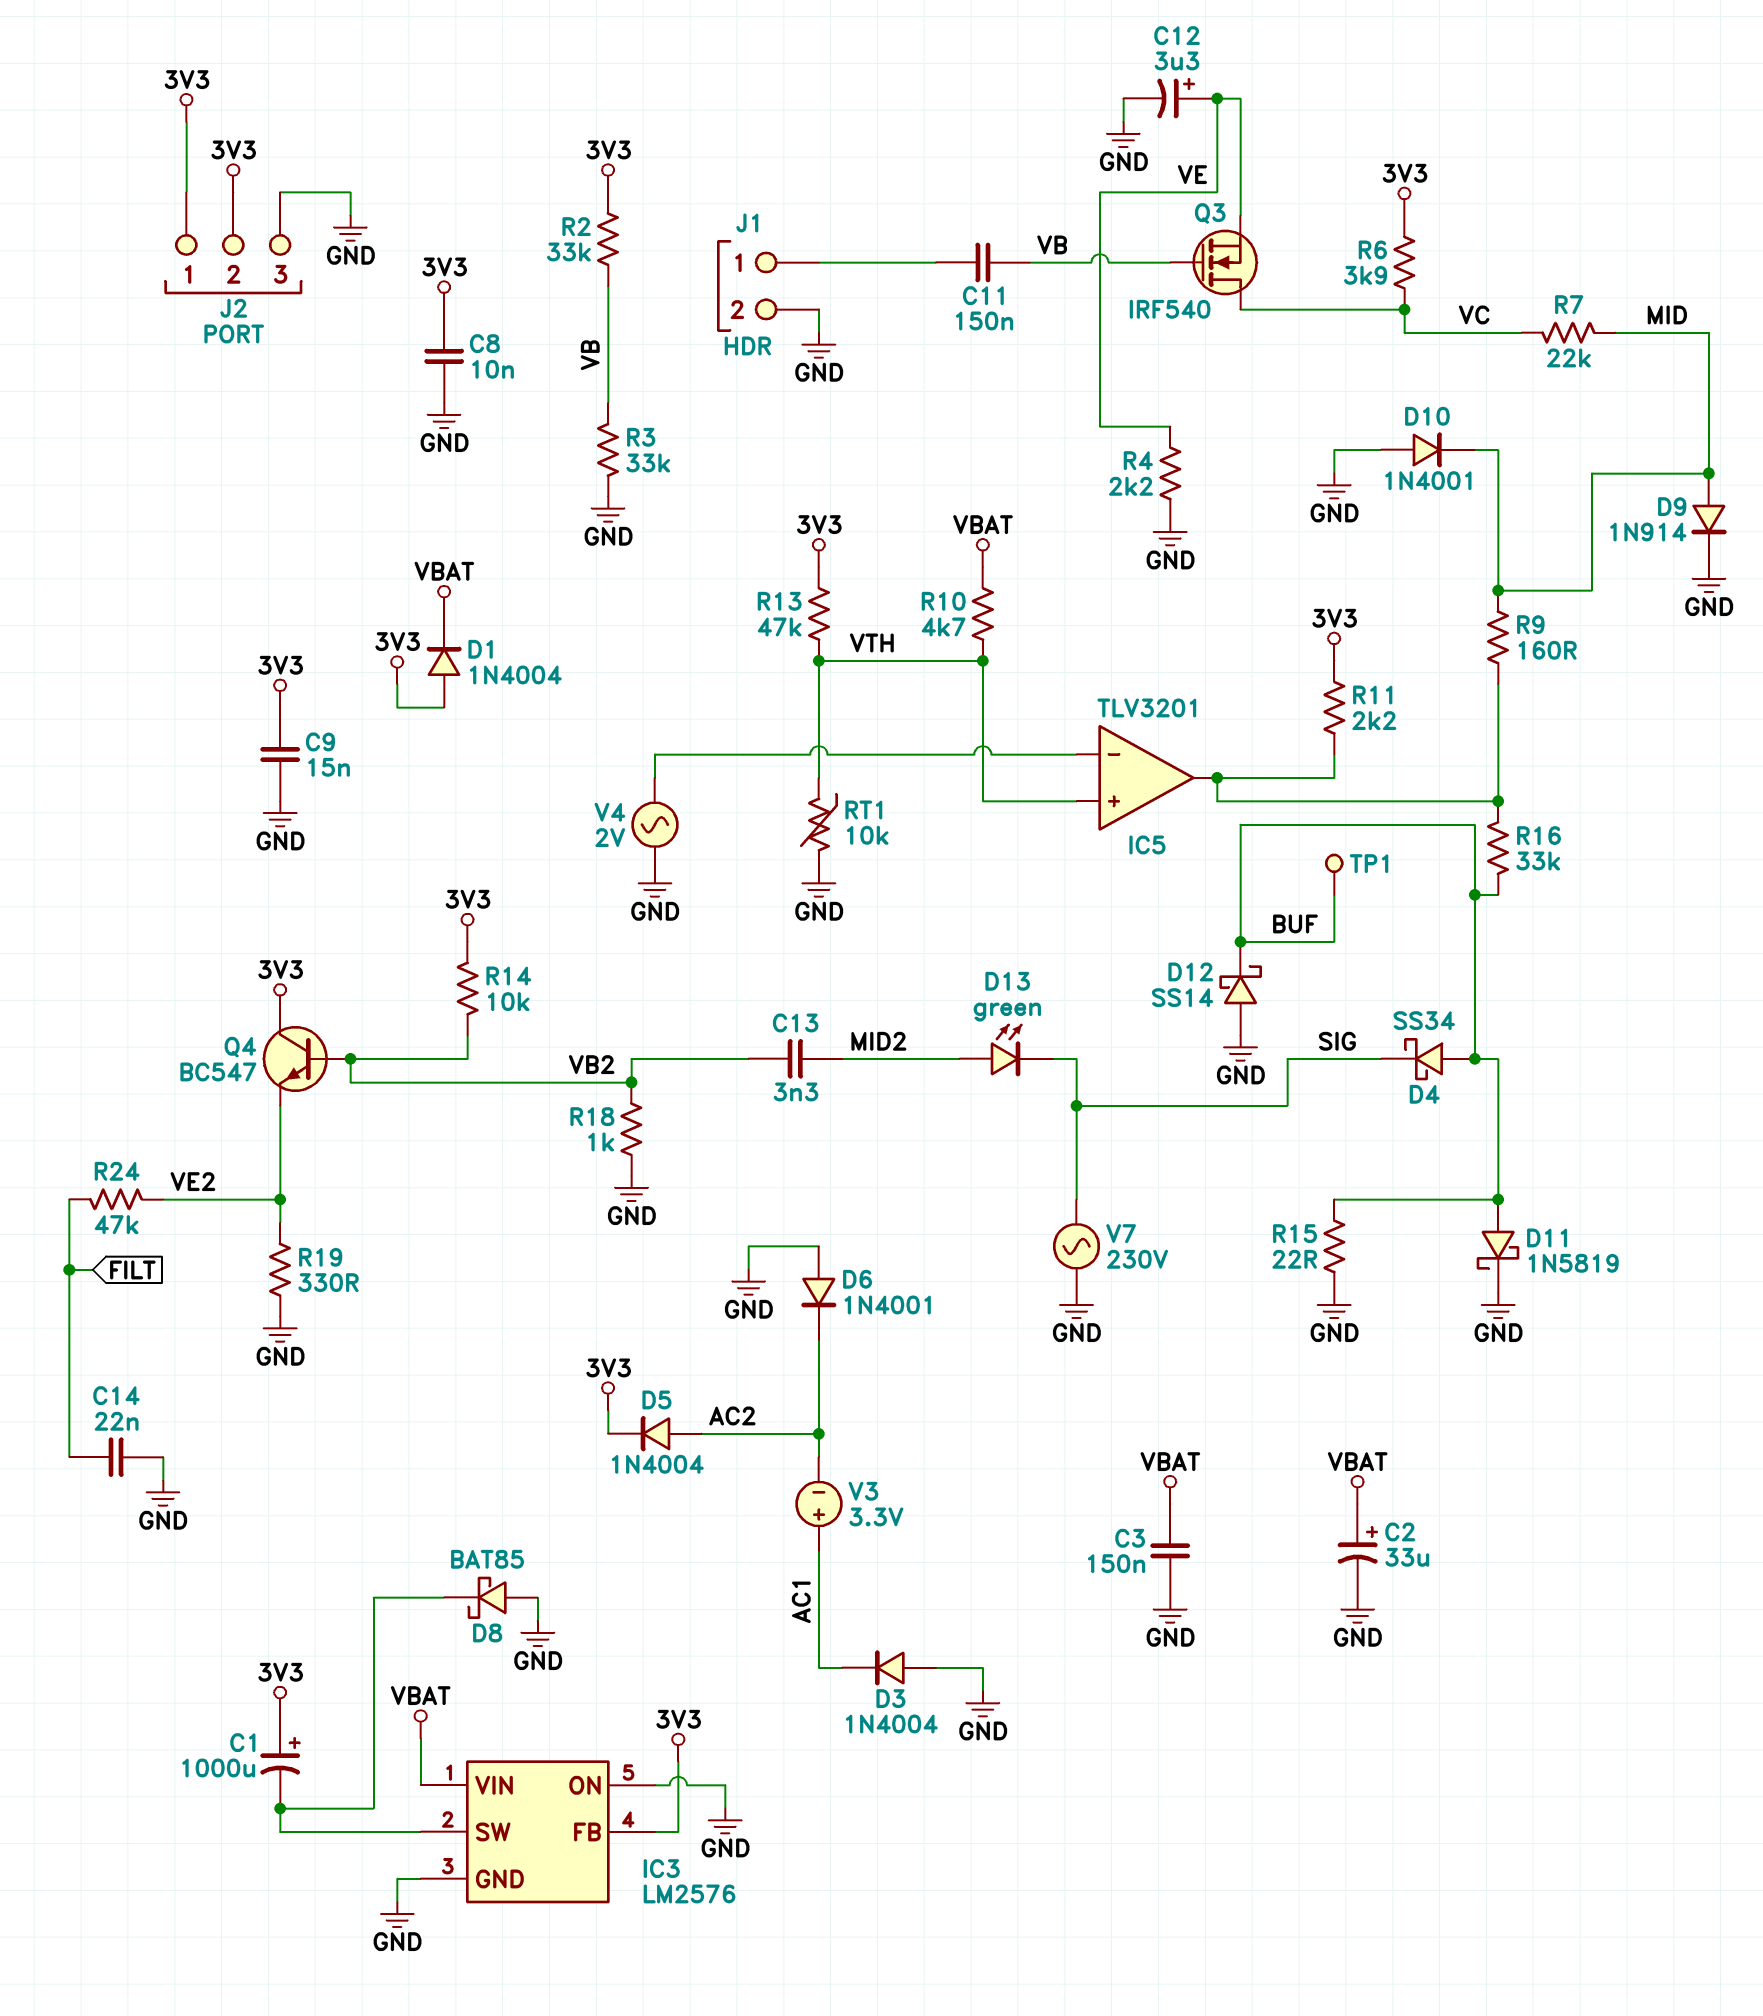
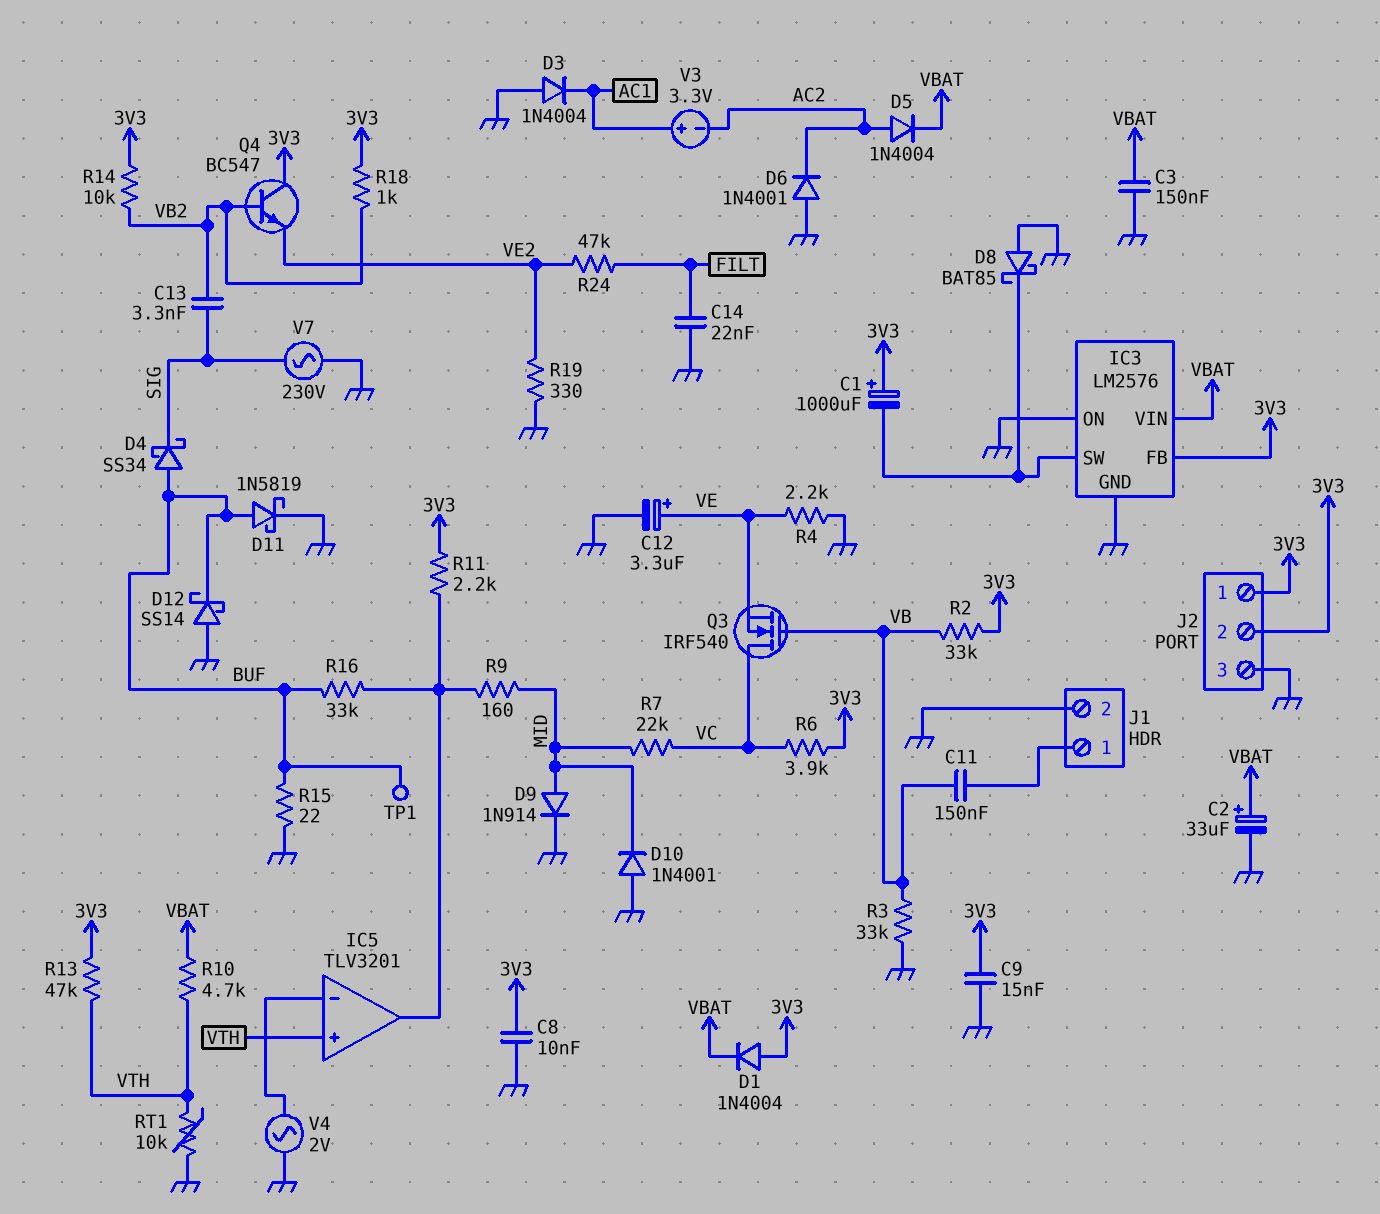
C13: 3.3nF (MID2, VB2) -> 3.3nF (SIG, VB2)
D5: diode 1N4004 (A AC2, K 3V3) -> diode 1N4004 (A AC2, K VBAT)
D13: LED green (A MID2, K SIG) -> none
R18: 1k (GND, VB2) -> 1k (3V3, VB2)

